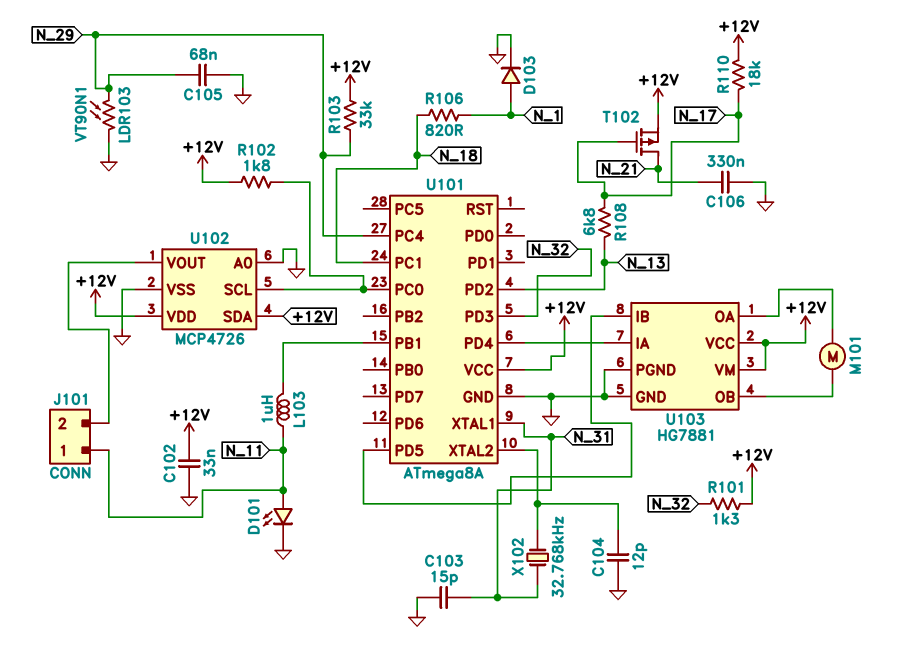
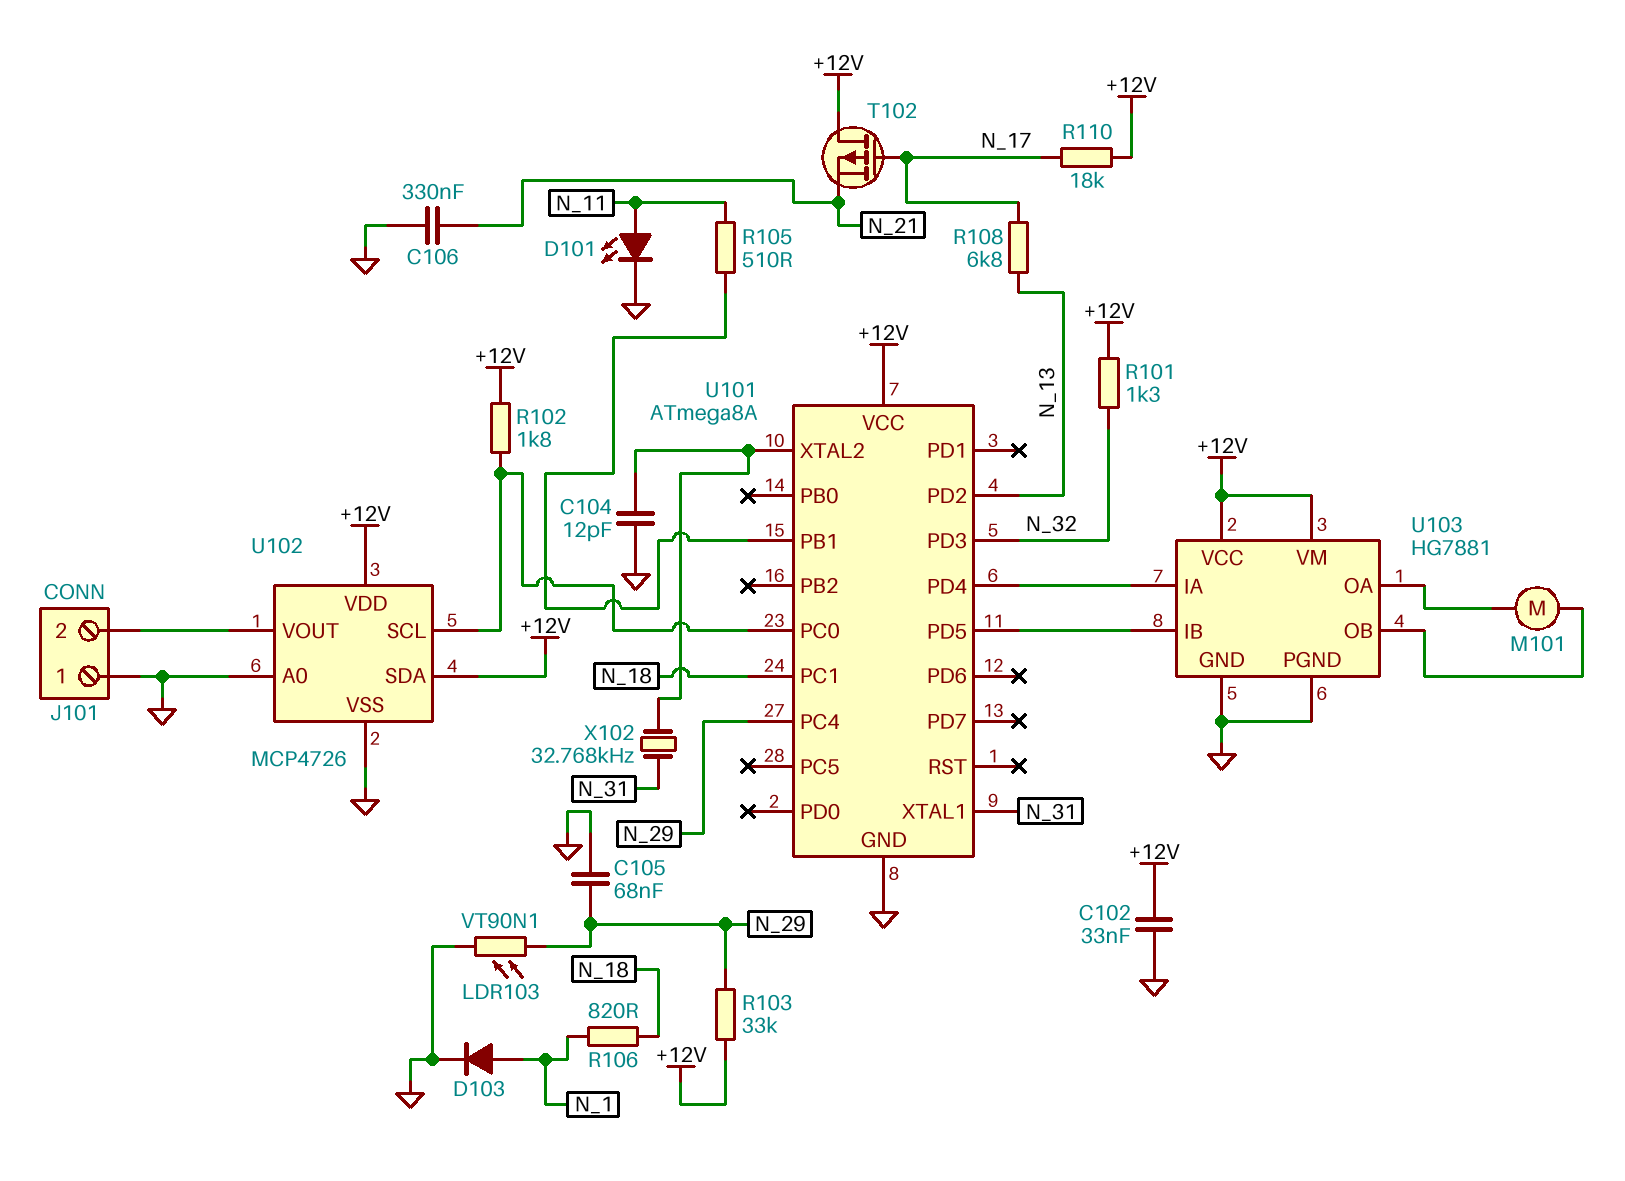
C103: 15pF (GND, N_31) -> none
J101 pin 1: N_11 -> GND
L103: 1uH (N_11, U101/PB1) -> none
R105: none -> 510 (N_11, U101/PB1)
T102: PMOS (G N_17, D N_21, S +12V) -> PMOS (G N_17, D +12V, S N_21)

